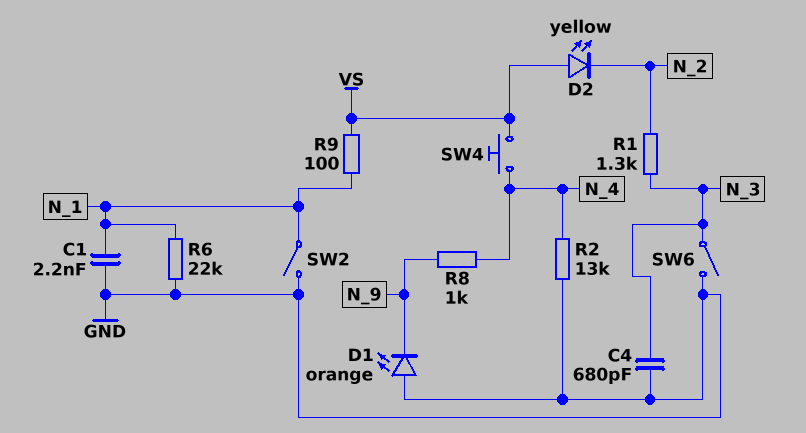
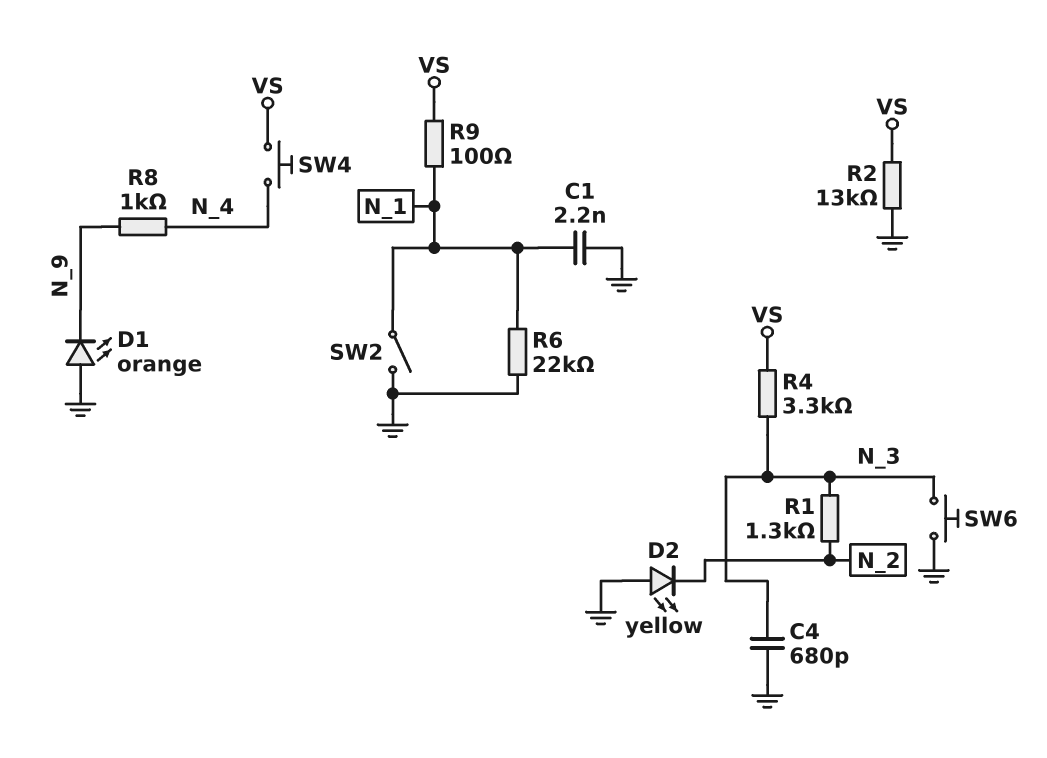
D2: LED yellow (A VS, K N_2) -> LED yellow (A GND, K N_2)
R2: 13k (GND, N_4) -> 13k (GND, VS)
R4: none -> 3.3k (N_3, VS)
SW6: switch (GND, N_3) -> button (GND, N_3)

